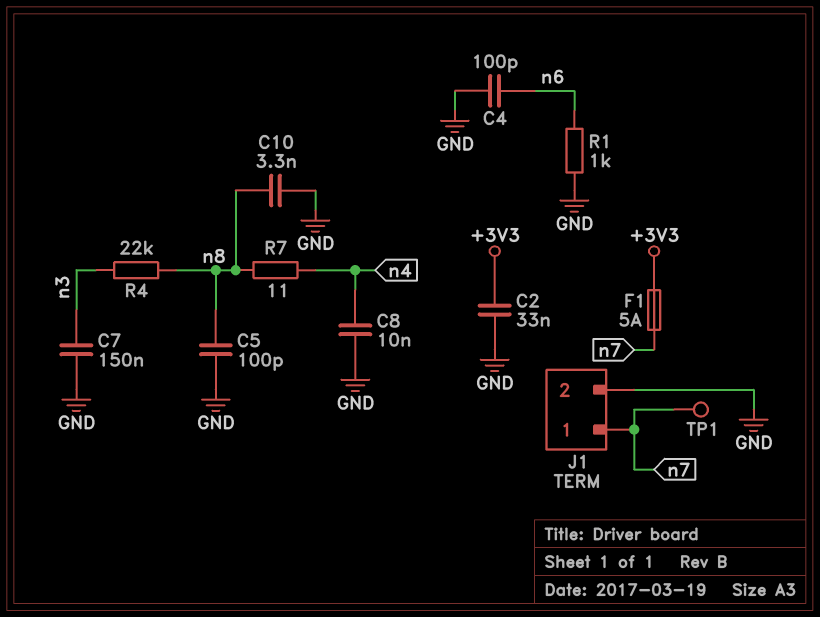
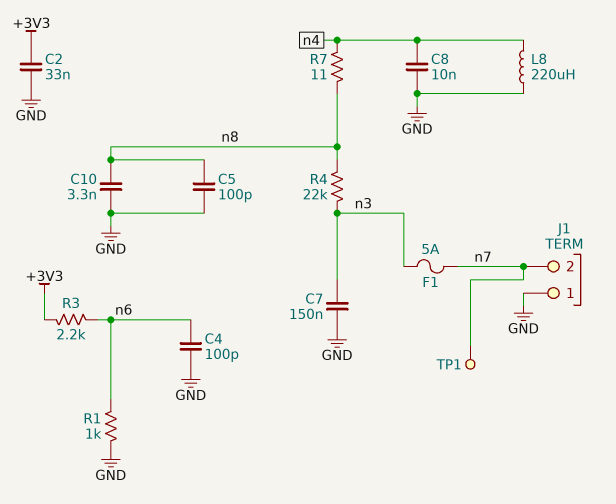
F1: 5A (+3V3, n7) -> 5A (n3, n7)
J1 pin 1: n7 -> GND
J1 pin 2: GND -> n7
L8: none -> 220uH (GND, n4)
R3: none -> 2.2k (+3V3, n6)

